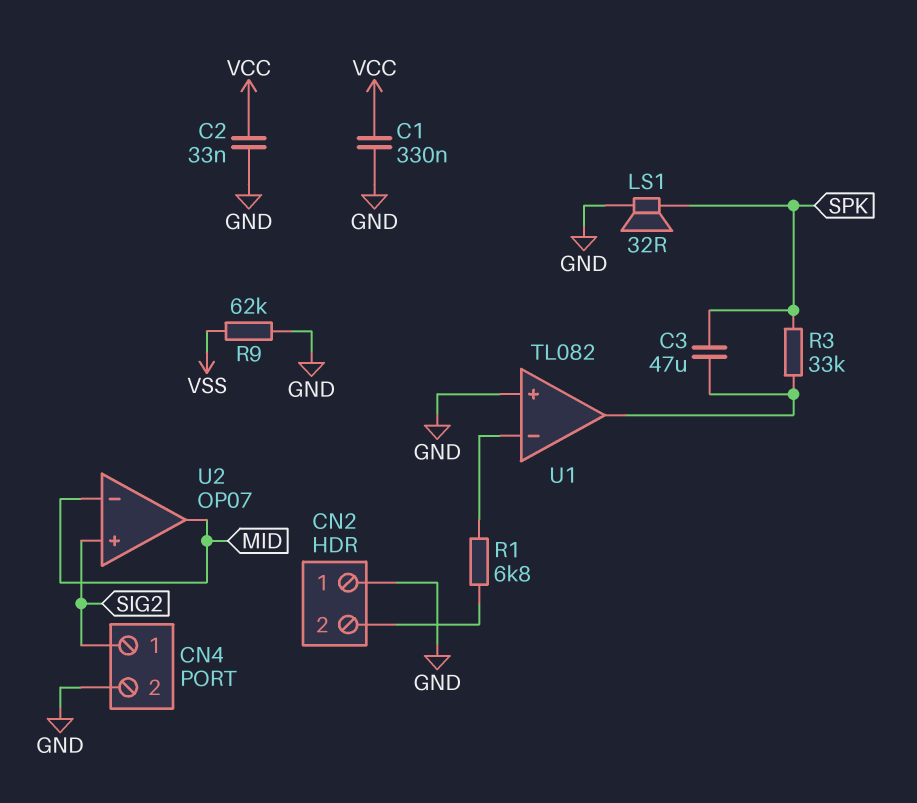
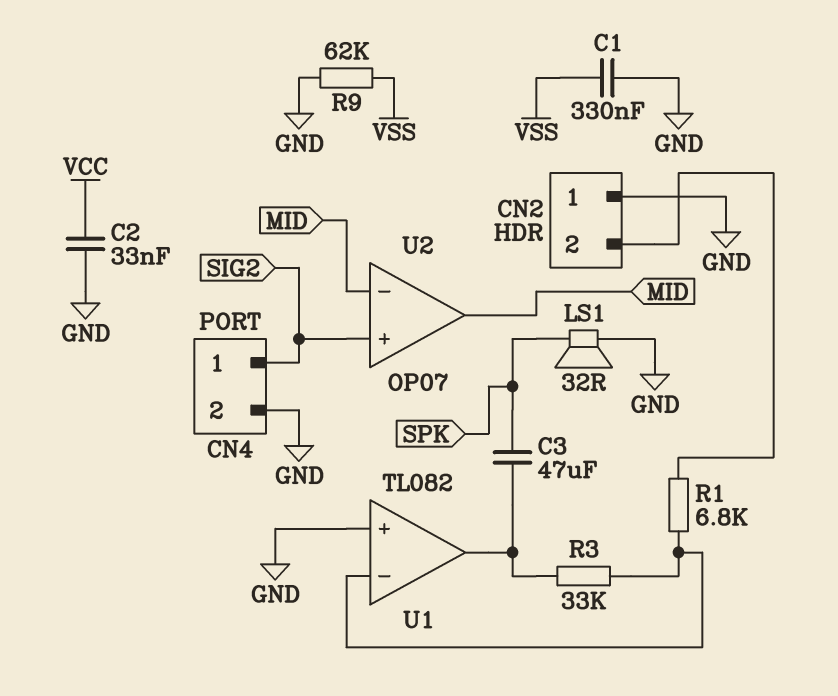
C1: 330nF (GND, VCC) -> 330nF (GND, VSS)
R3: 33k (SPK, U1/out) -> 33k (U1/in-, U1/out)

